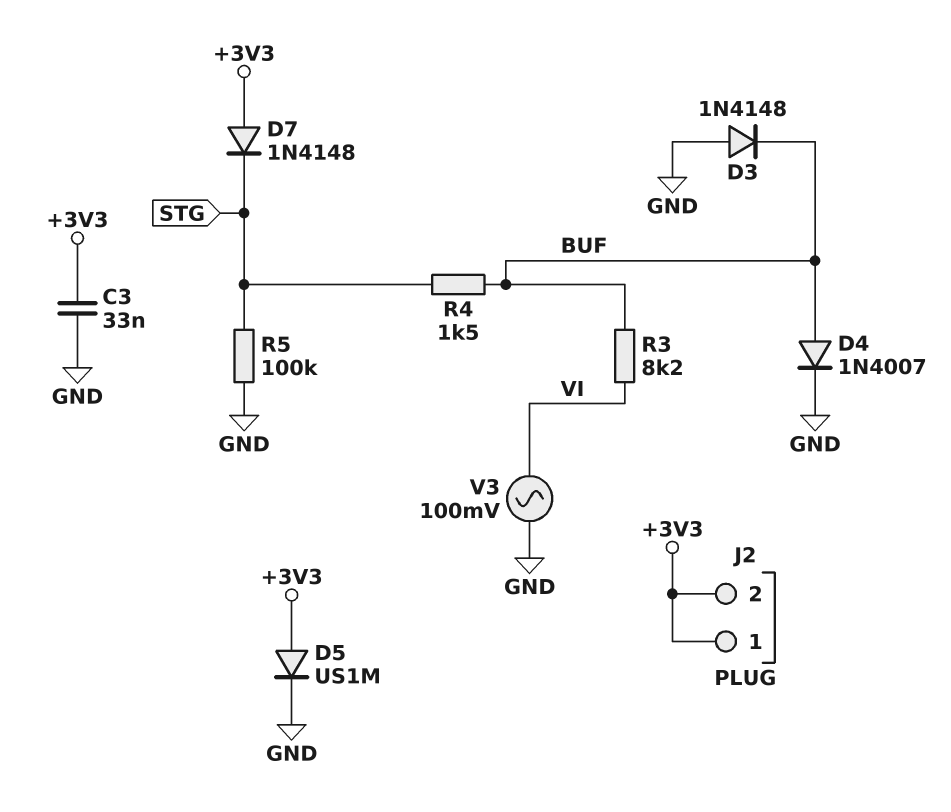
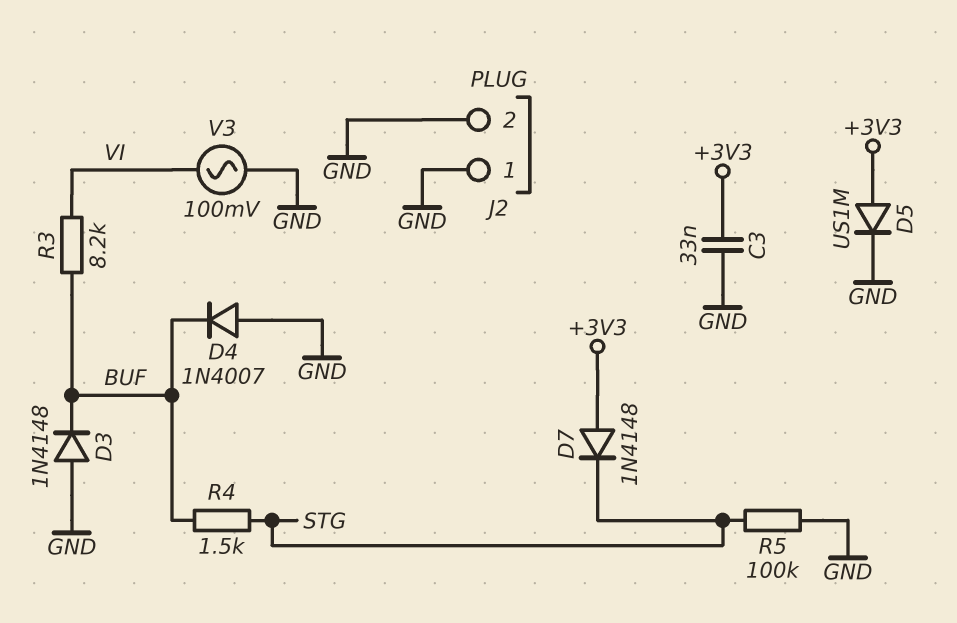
D4: diode 1N4007 (A BUF, K GND) -> diode 1N4007 (A GND, K BUF)
J2 pin 1: +3V3 -> GND
J2 pin 2: +3V3 -> GND

